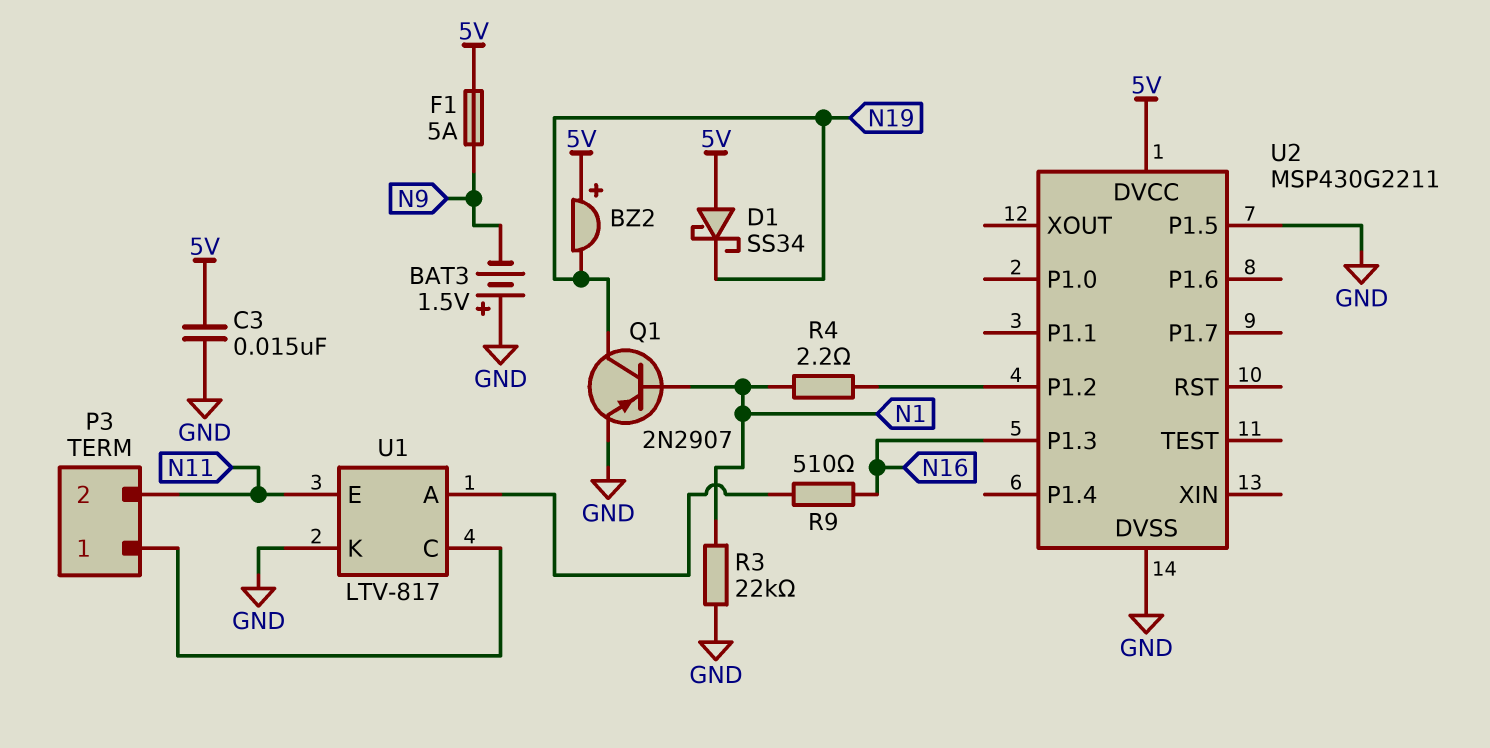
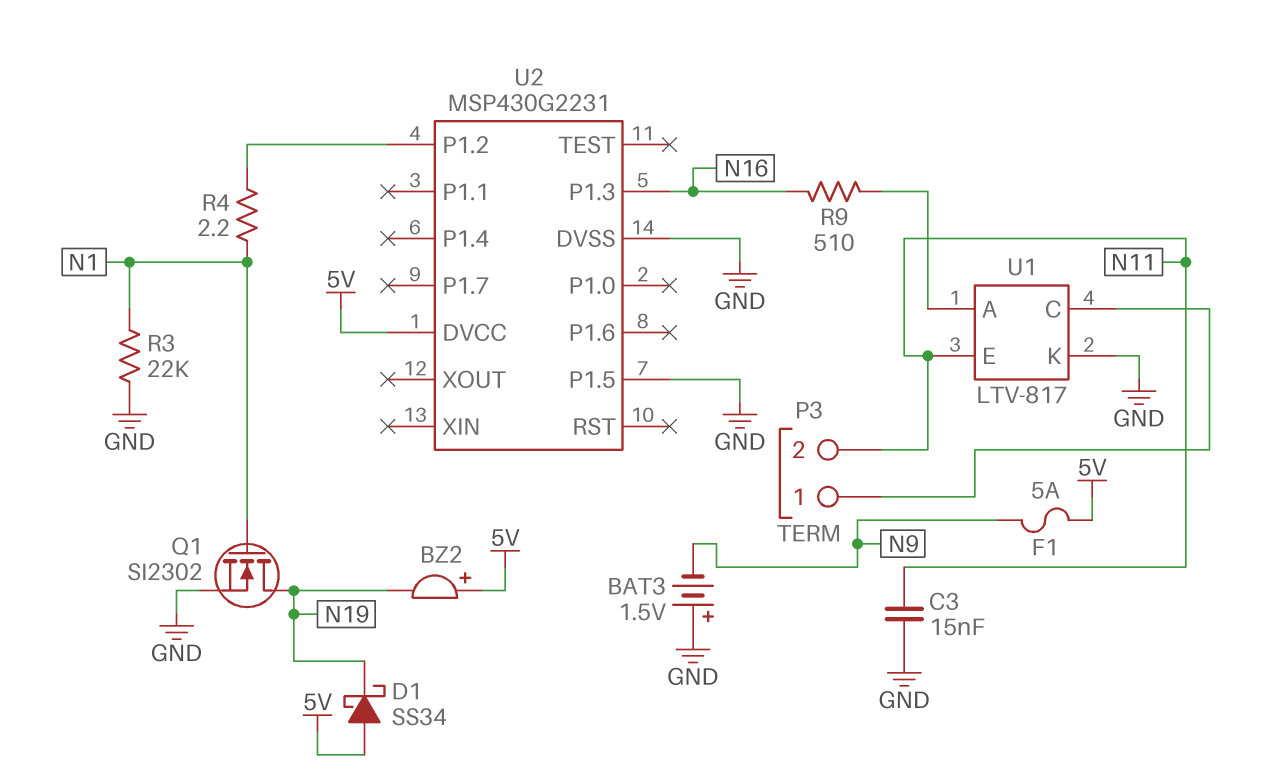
C3: 15nF (5V, GND) -> 15nF (GND, N11)
Q1: PNP 2N2907 (B N1, C N19, E GND) -> NMOS SI2302 (G N1, D N19, S GND)
U2: MSP430G2211 -> MSP430G2231

